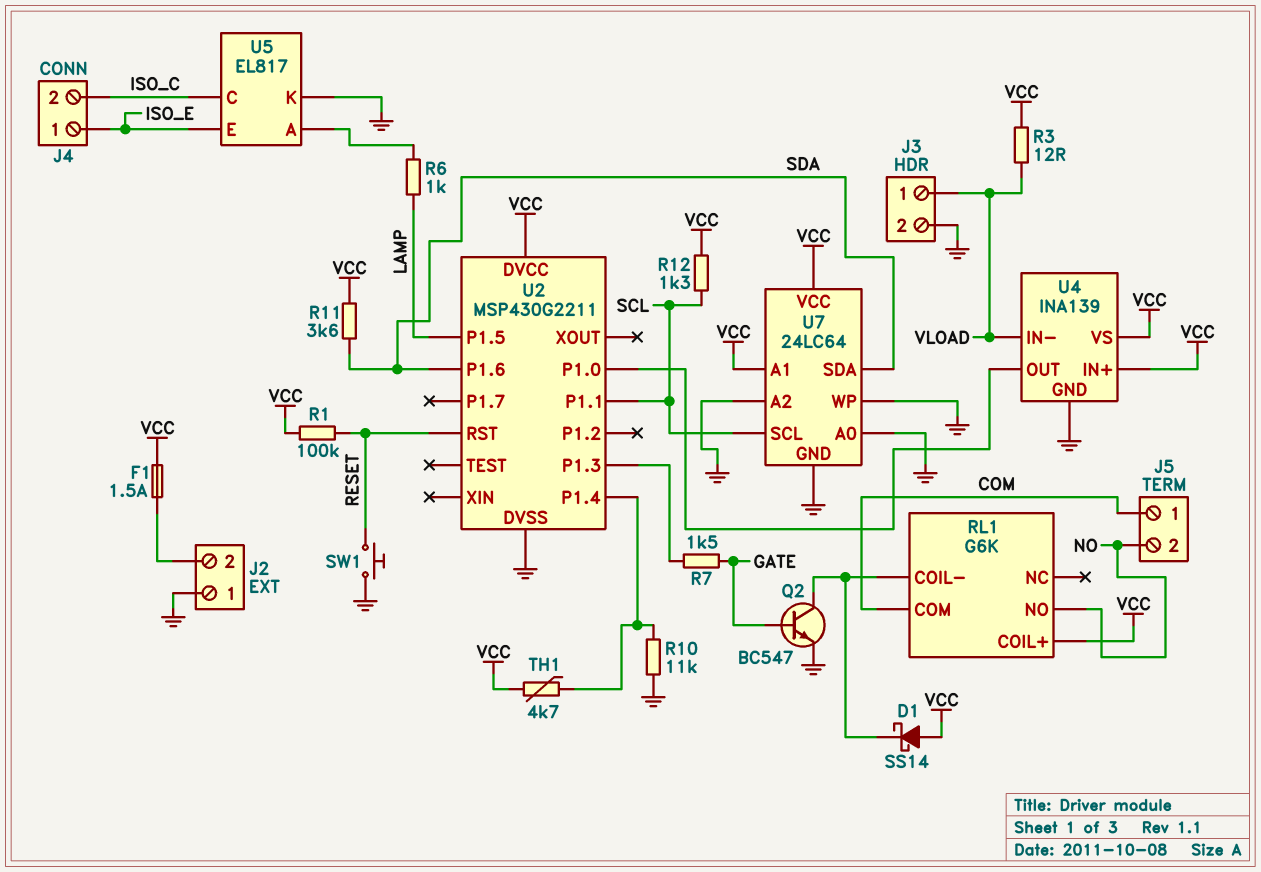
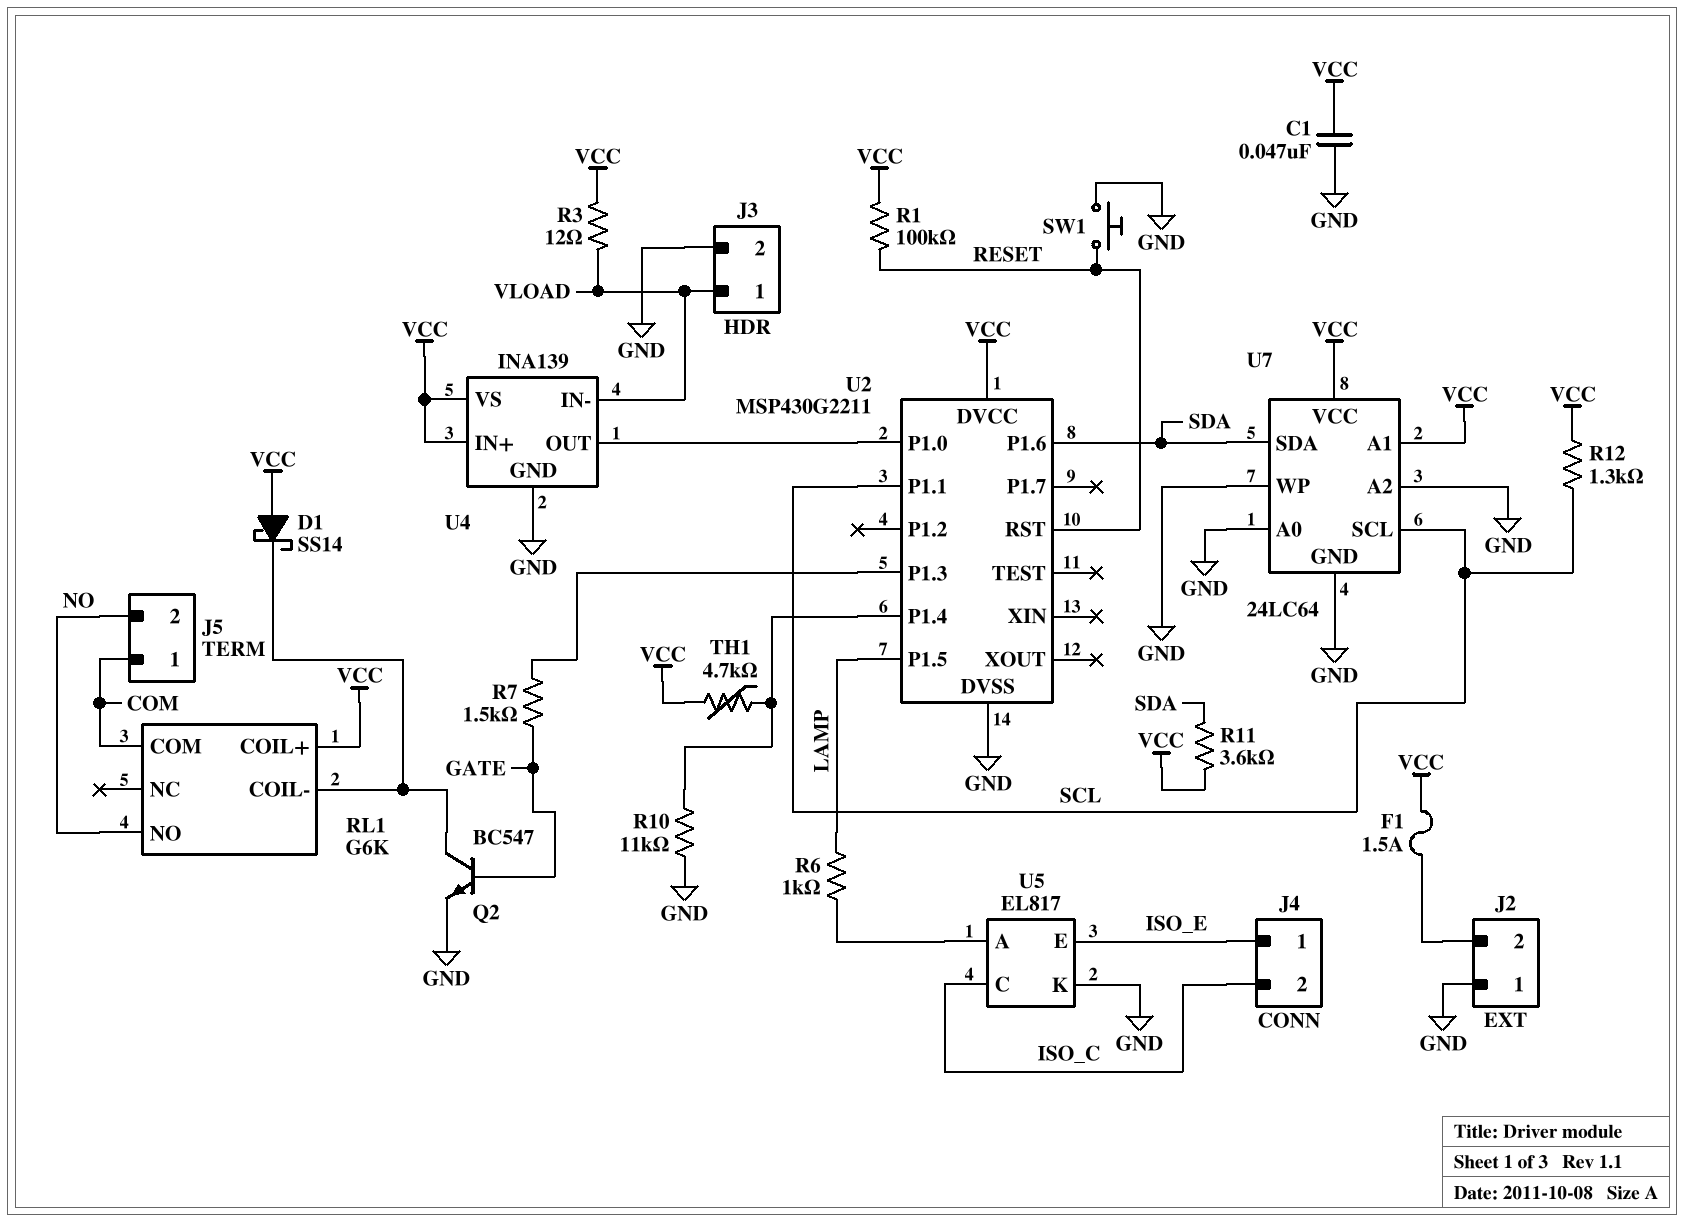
C1: none -> 47nF (GND, VCC)

